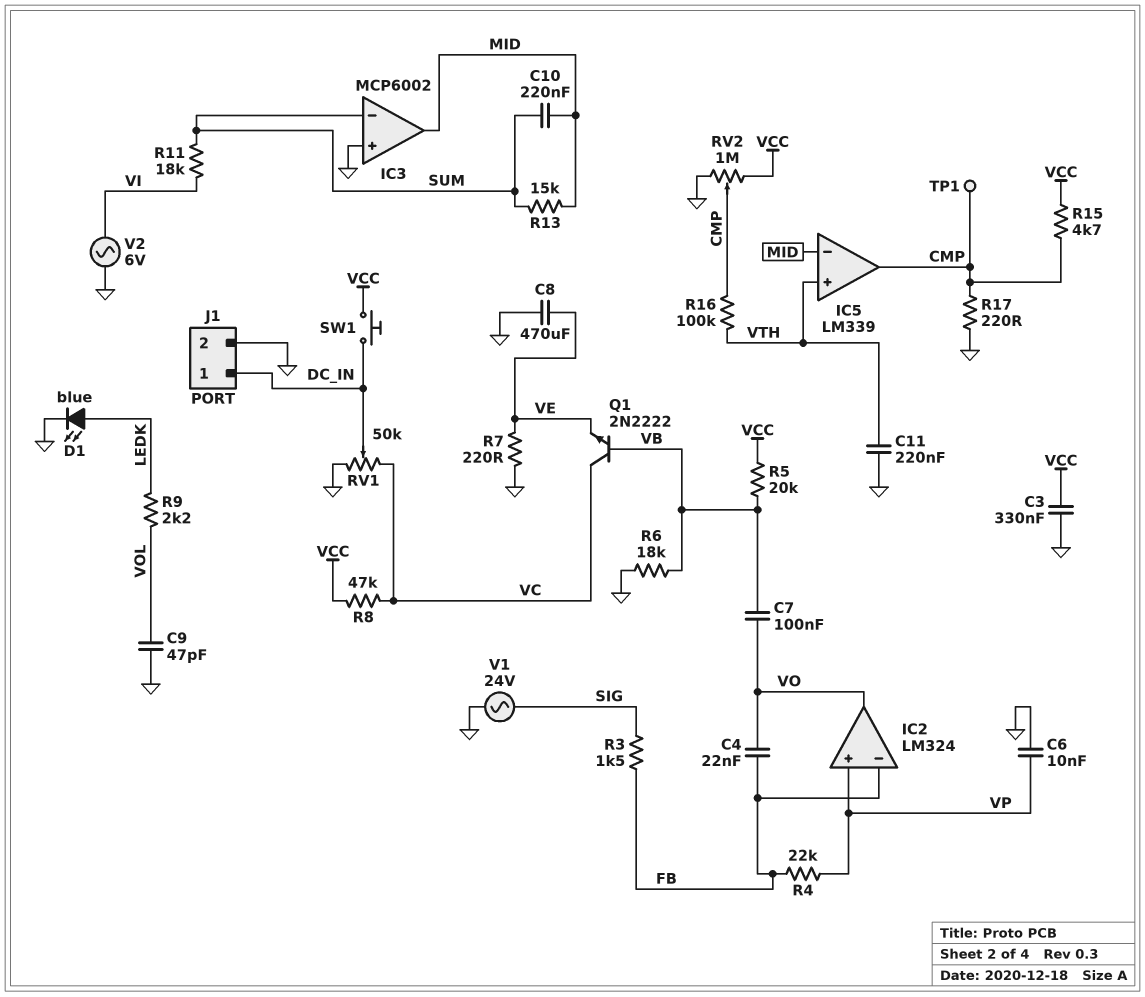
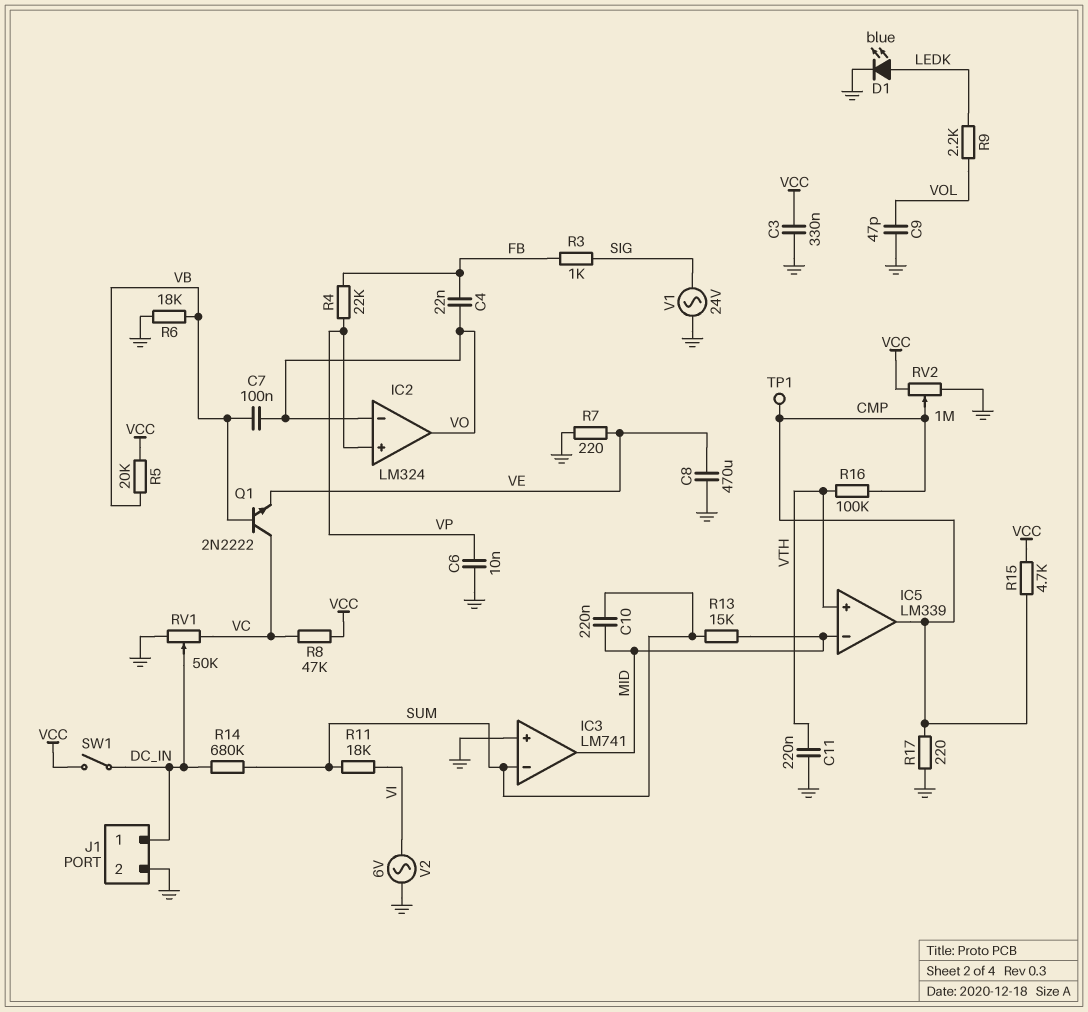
IC2 pin in-: FB -> VO
IC3: MCP6002 -> LM741
R3: 1.5k (FB, SIG) -> 1k (FB, SIG)
R14: none -> 680k (DC_IN, SUM)
SW1: button (DC_IN, VCC) -> switch (DC_IN, VCC)

